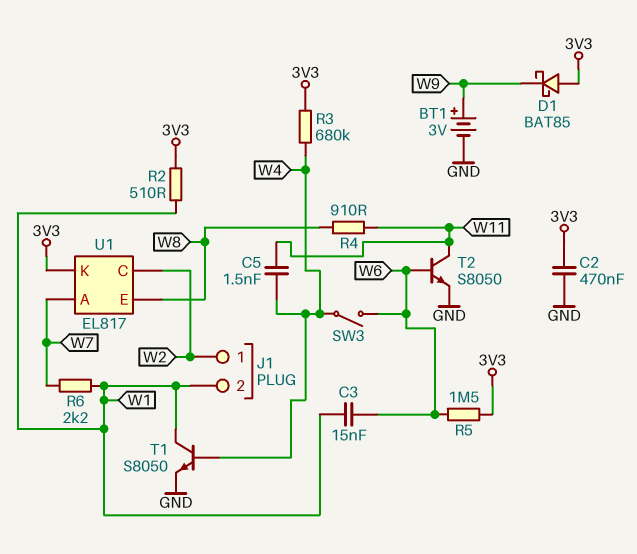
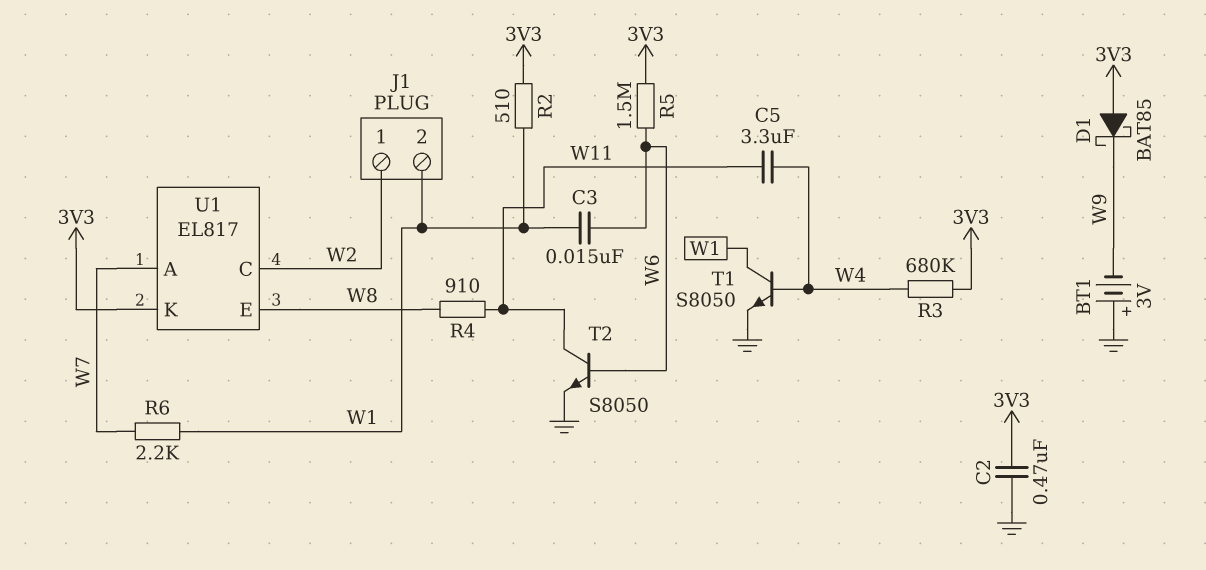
BT1: 3V (plus W9, minus GND) -> 3V (plus GND, minus W9)
C5: 1.5nF (W4, W11) -> 3.3uF (W4, W11)
SW3: switch (W4, W6) -> none

